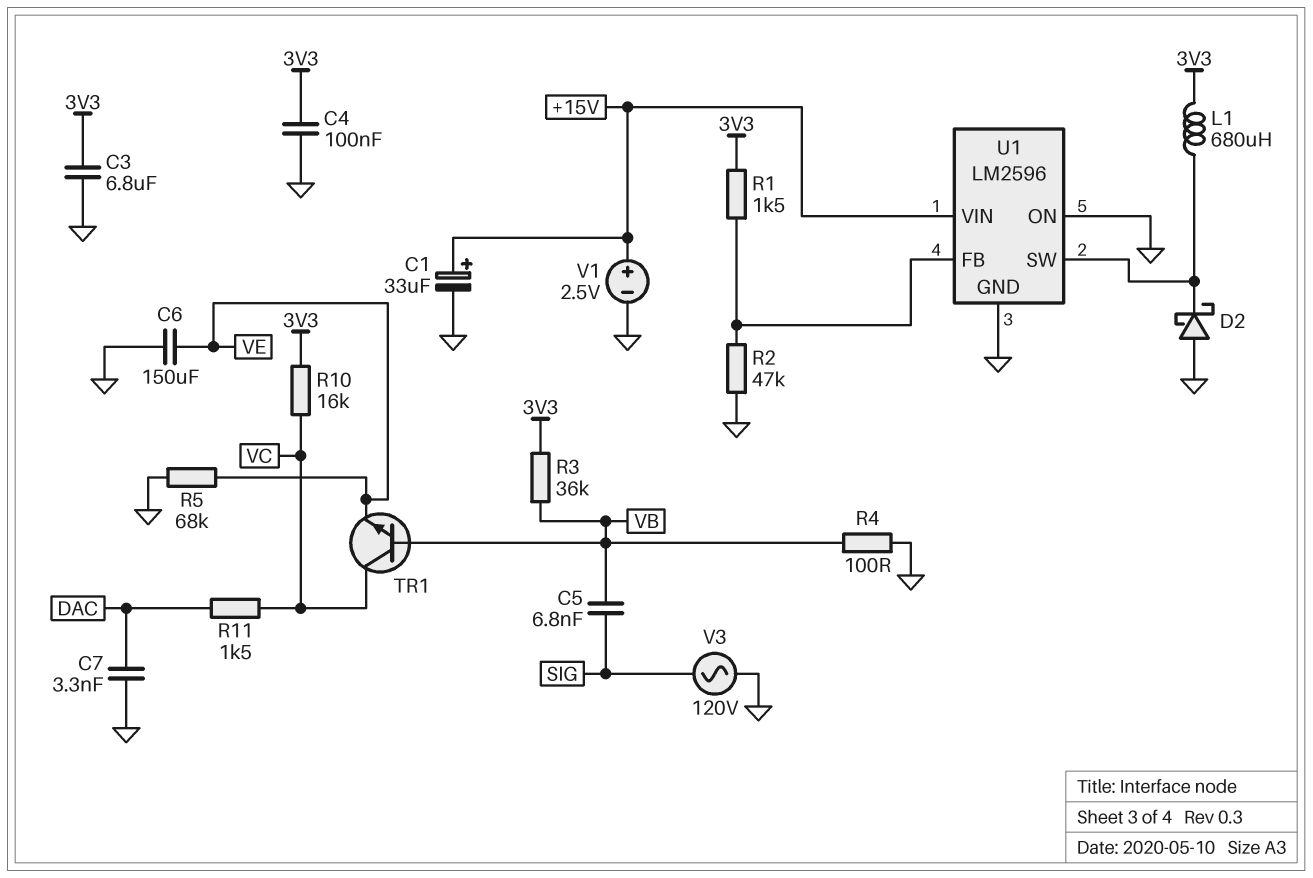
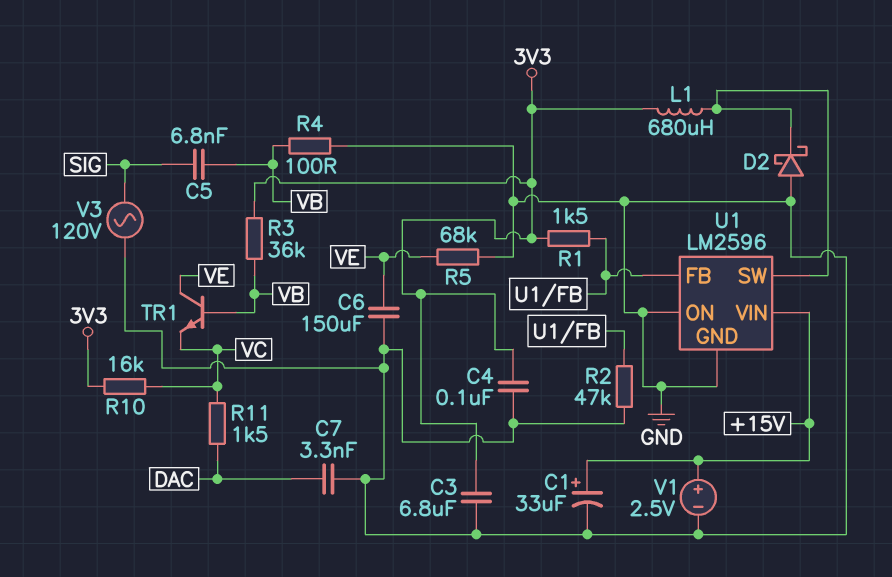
TR1: NPN (B VB, C VC, E VE) -> NPN (B VB, C VE, E VC)

